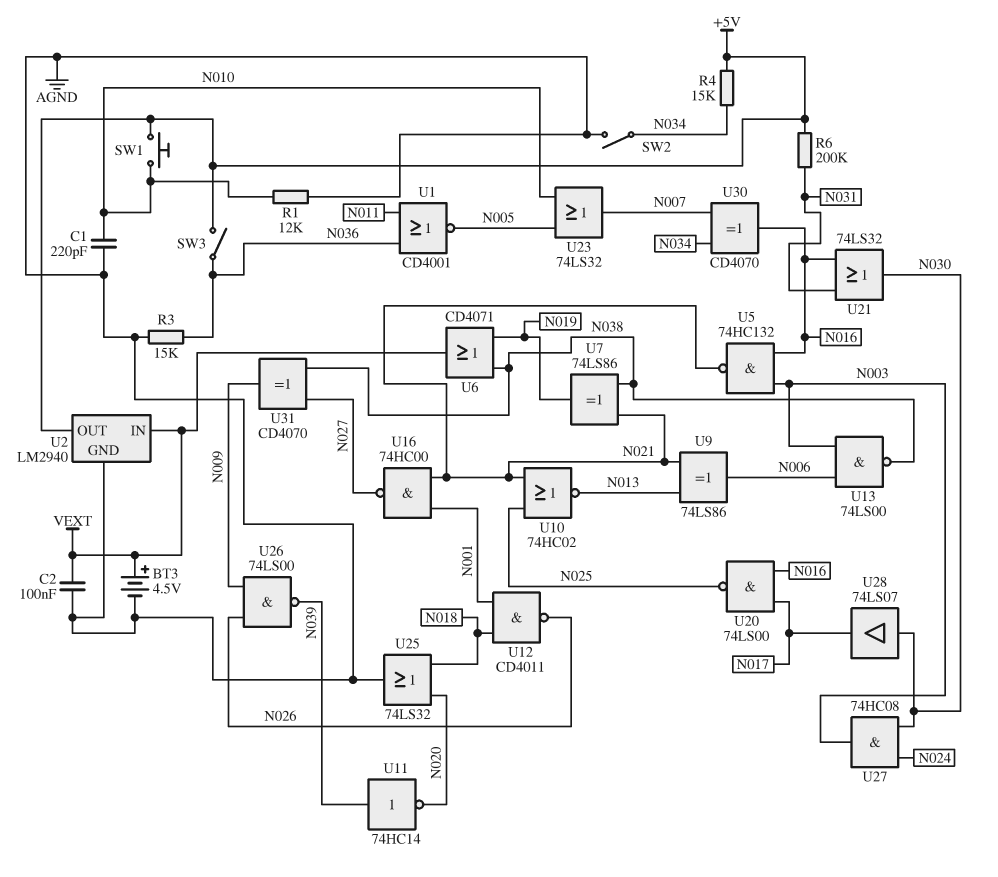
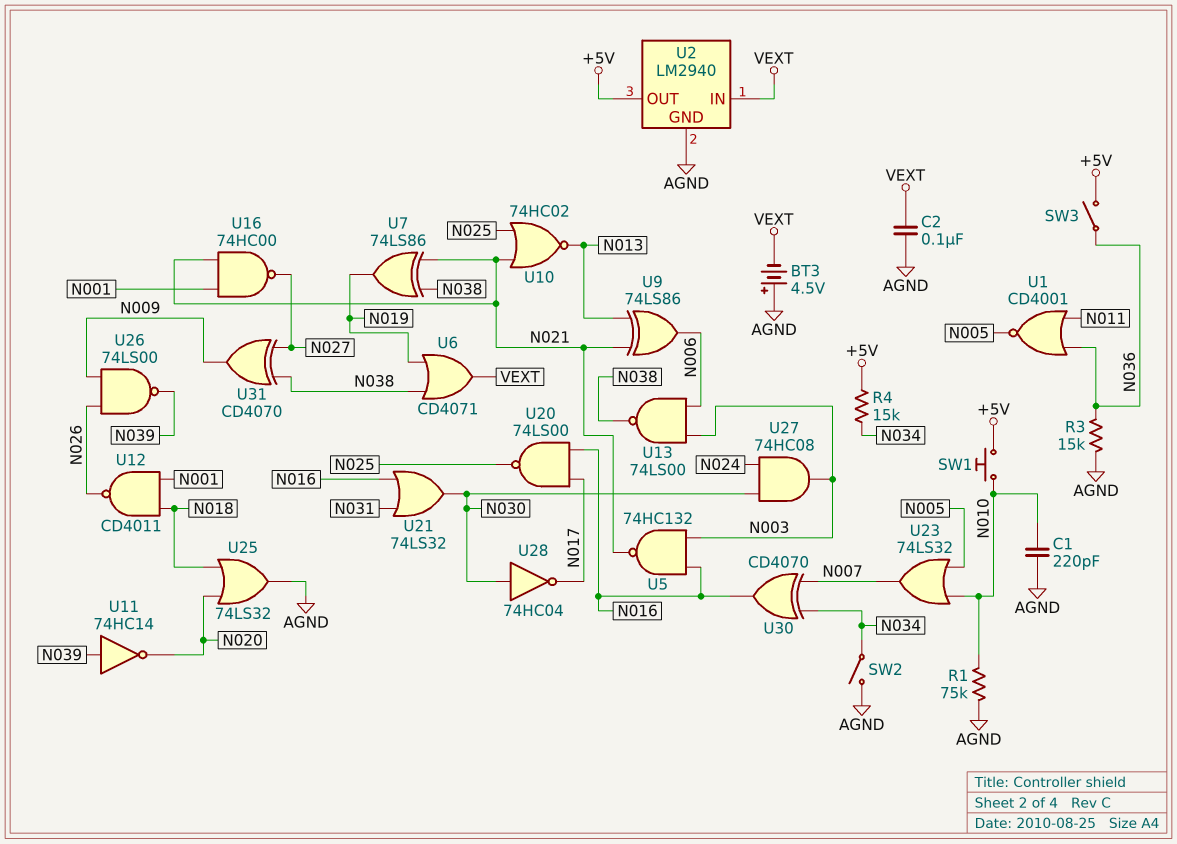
BT3: 4.5V (plus VEXT, minus AGND) -> 4.5V (plus AGND, minus VEXT)
R1: 12k (AGND, N010) -> 75k (AGND, N010)
R6: 200k (+5V, N031) -> none
U28: buffer 74LS07 (in N030, out N017) -> NOT 74HC04 (in N030, out N017)

